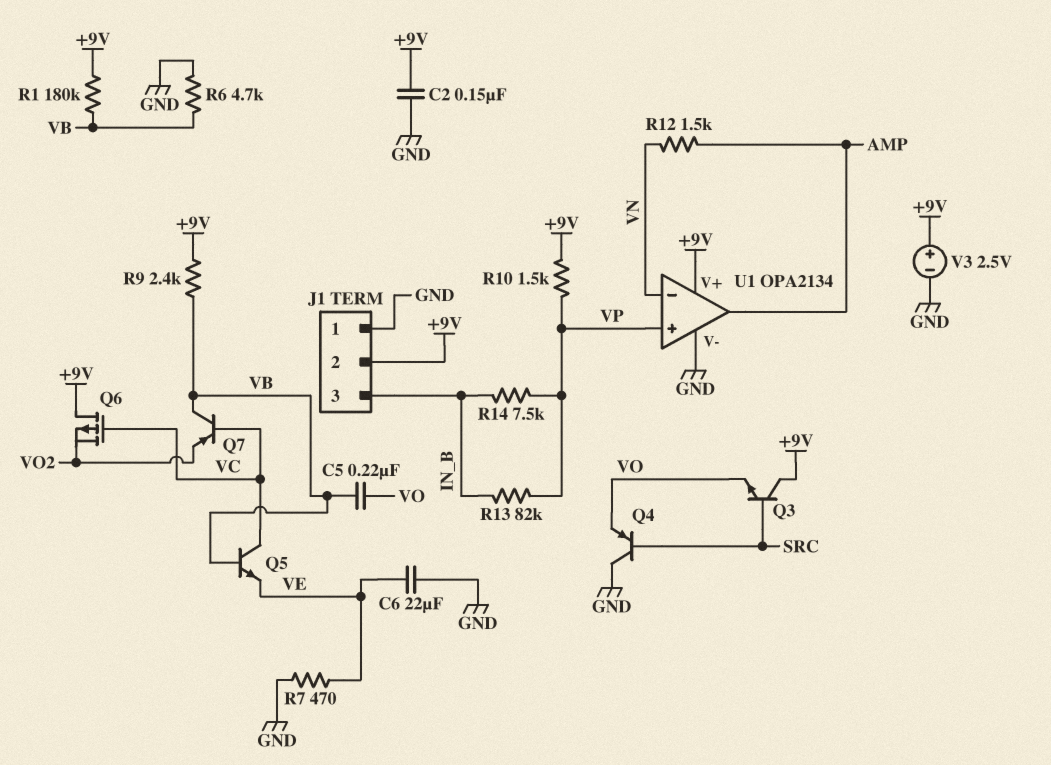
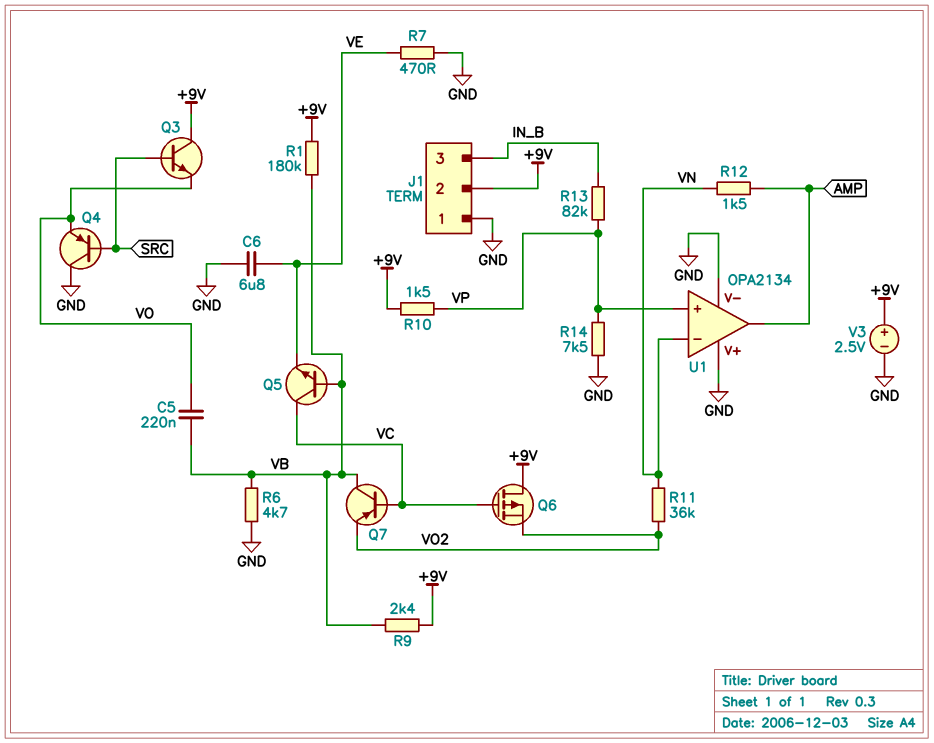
C2: 150nF (+9V, GND) -> none
C6: 22uF (GND, VE) -> 6.8uF (GND, VE)
R11: none -> 36k (VN, VO2)
R14: 7.5k (IN_B, VP) -> 7.5k (GND, VP)
U1 pin V+: +9V -> GND

